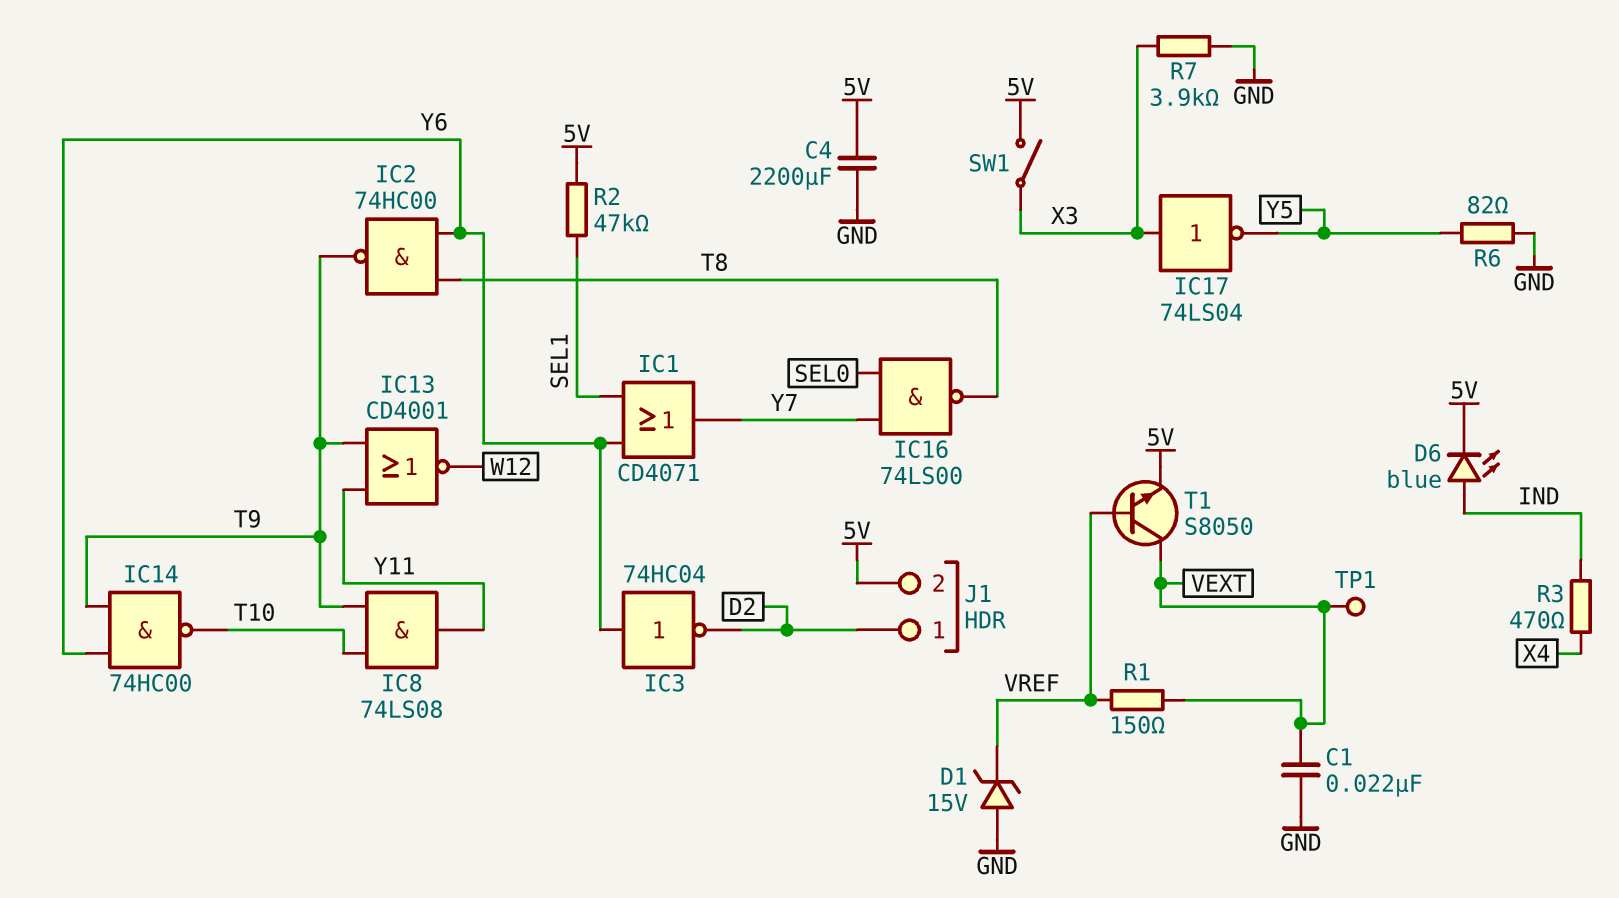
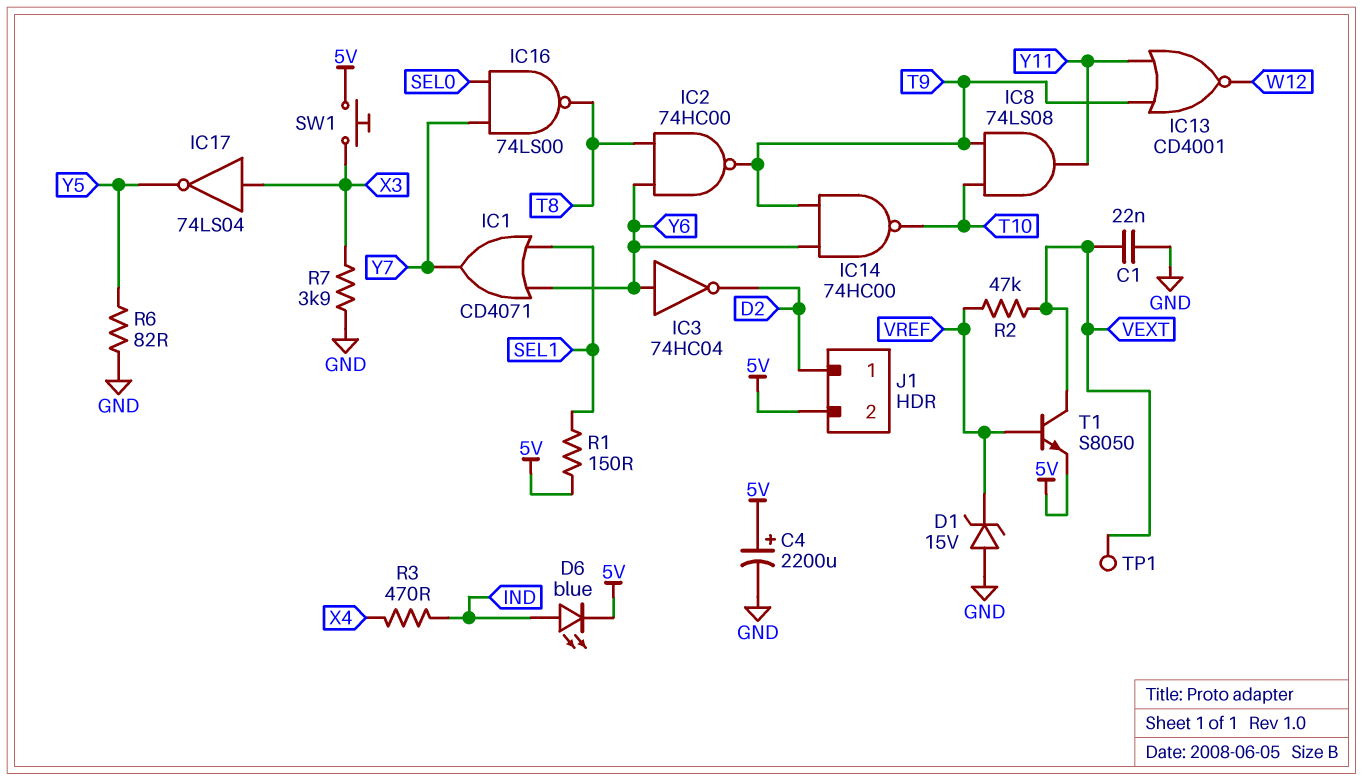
C4: 2200uF (5V, GND) -> 2200uF (plus 5V, minus GND)
R1: 150 (VEXT, VREF) -> 150 (5V, SEL1)
R2: 47k (5V, SEL1) -> 47k (VEXT, VREF)
SW1: switch (5V, X3) -> button (5V, X3)

